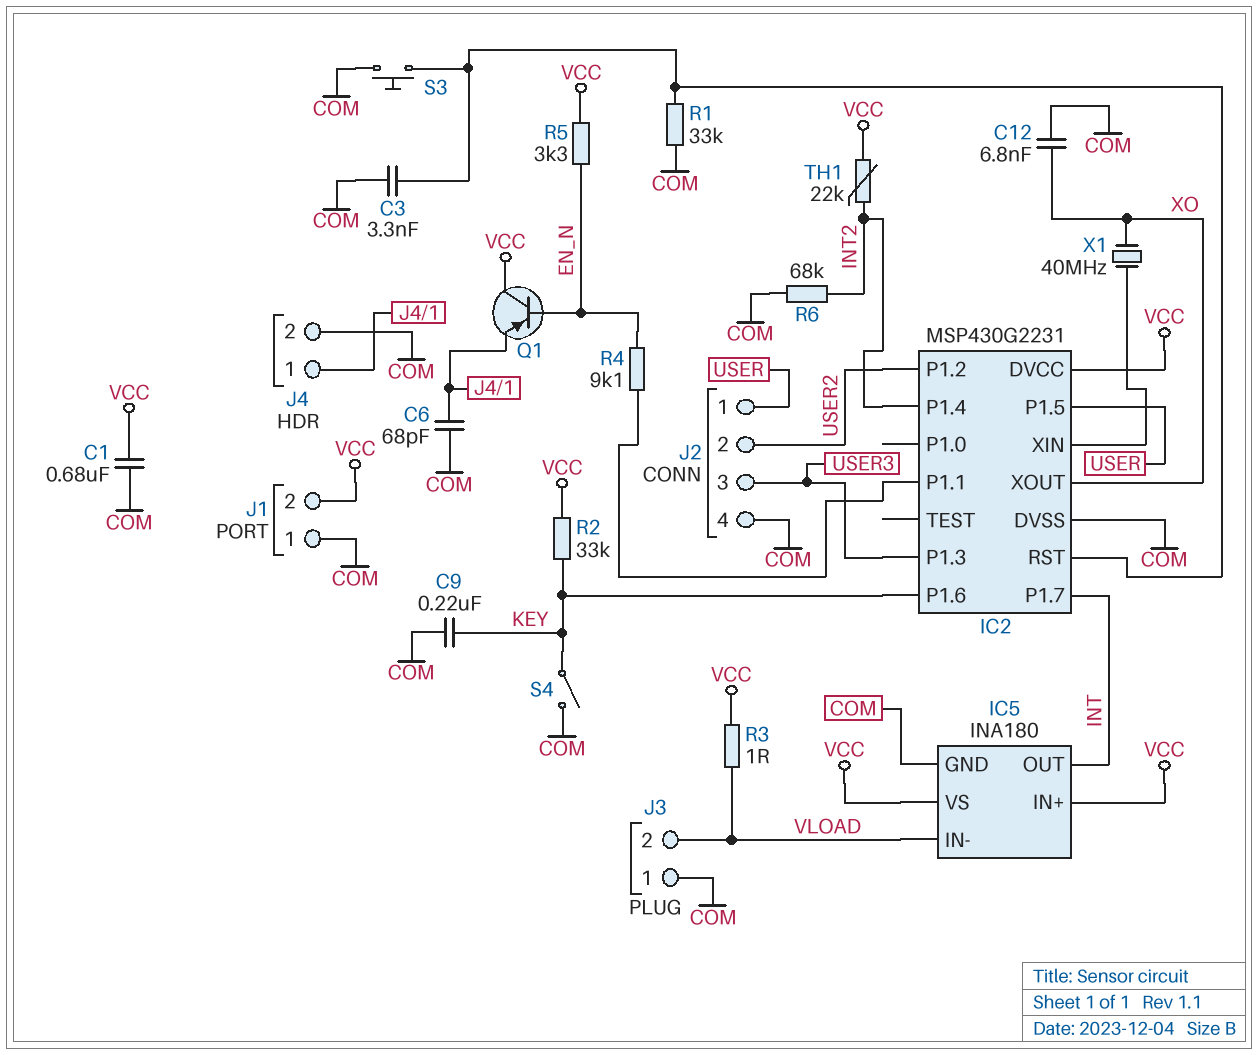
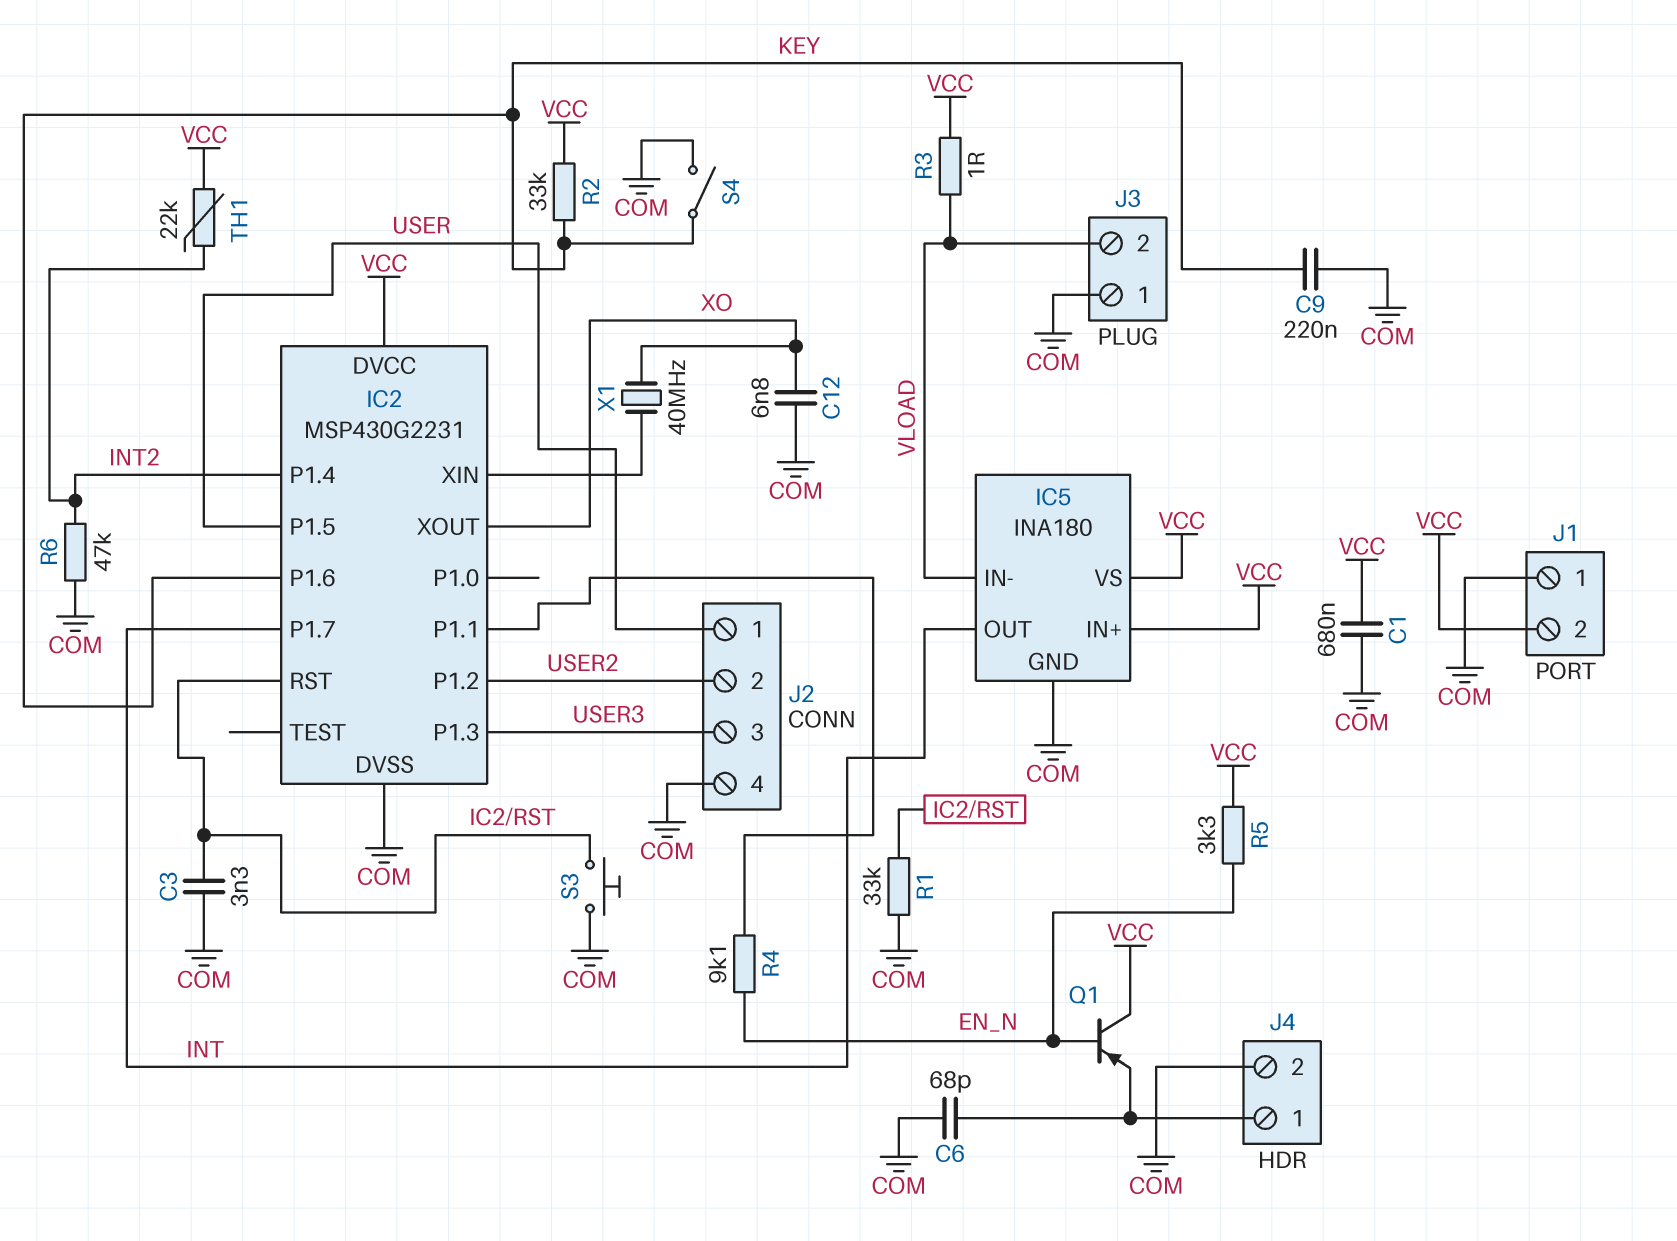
R6: 68k (COM, INT2) -> 47k (COM, INT2)

